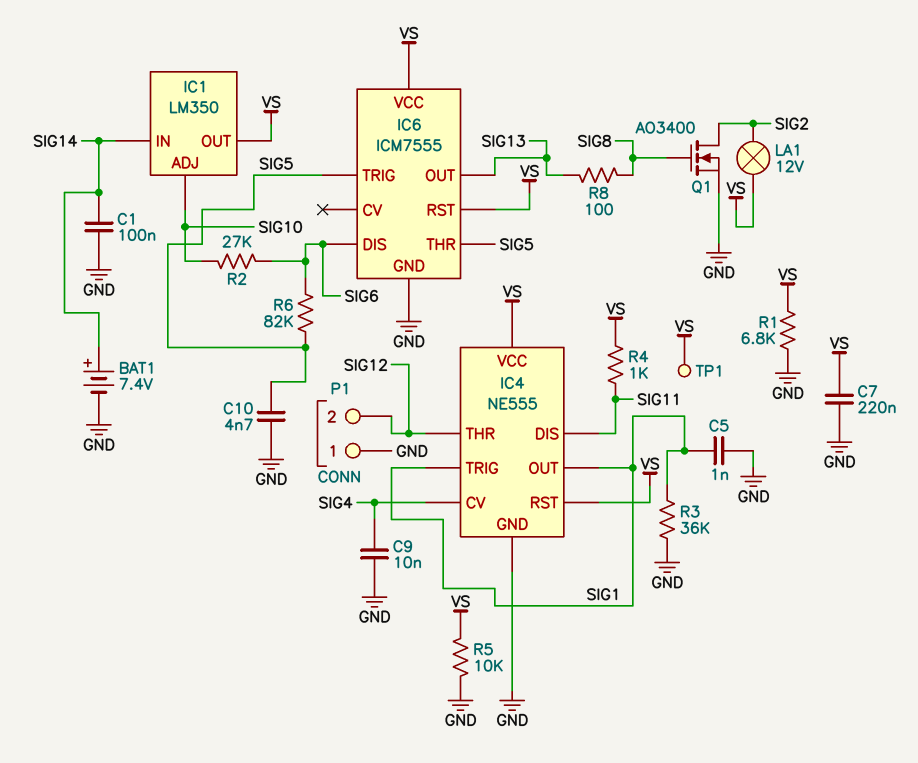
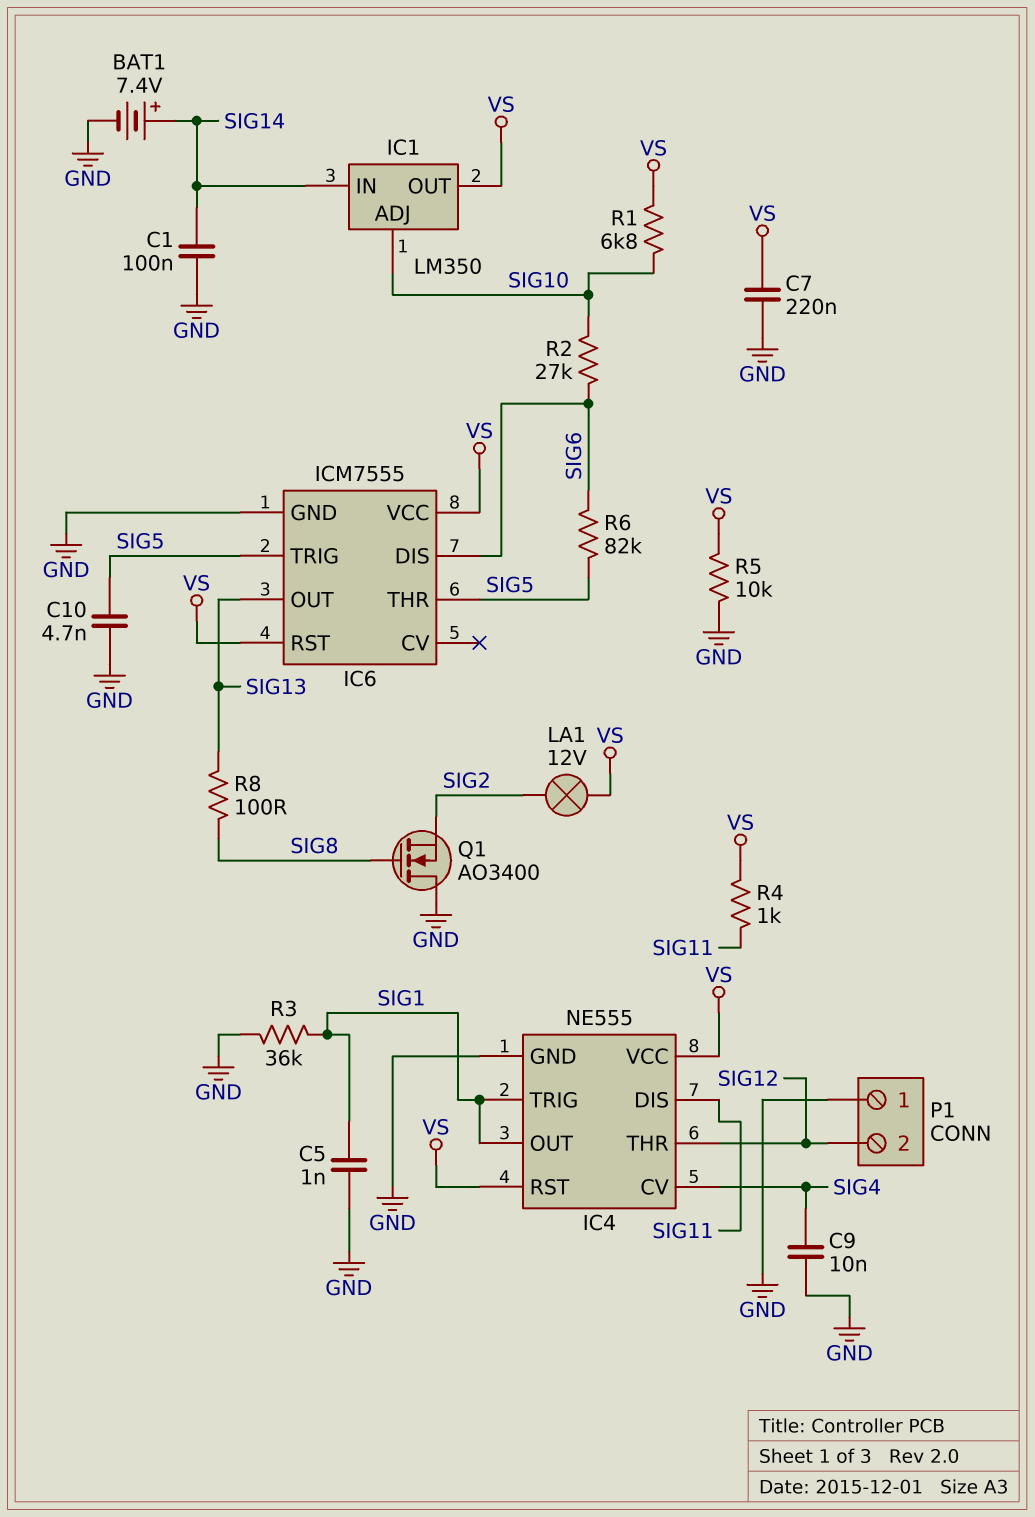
Q1: NMOS AO3400 (G SIG8, D SIG2, S GND) -> NMOS AO3400 (G SIG8, D GND, S SIG2)
R1: 6.8k (GND, VS) -> 6.8k (SIG10, VS)
TP1: test point (VS) -> none

